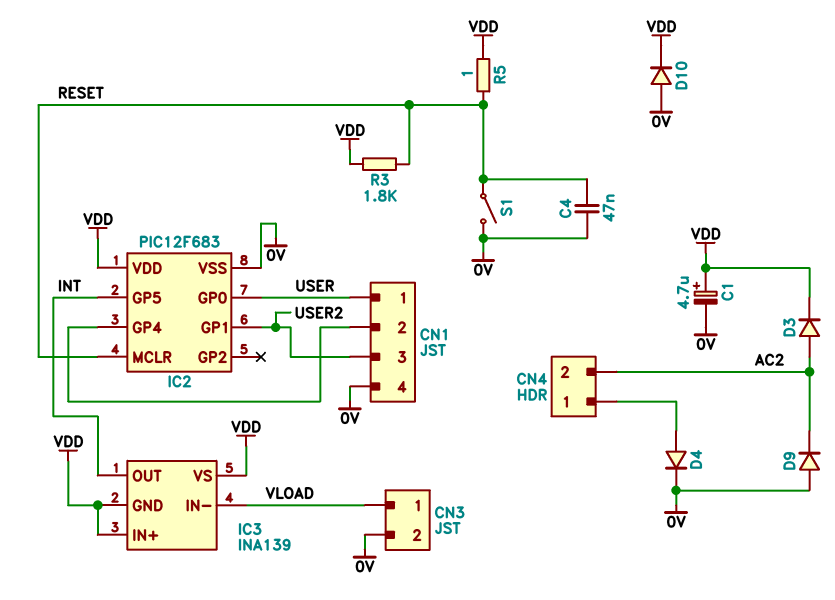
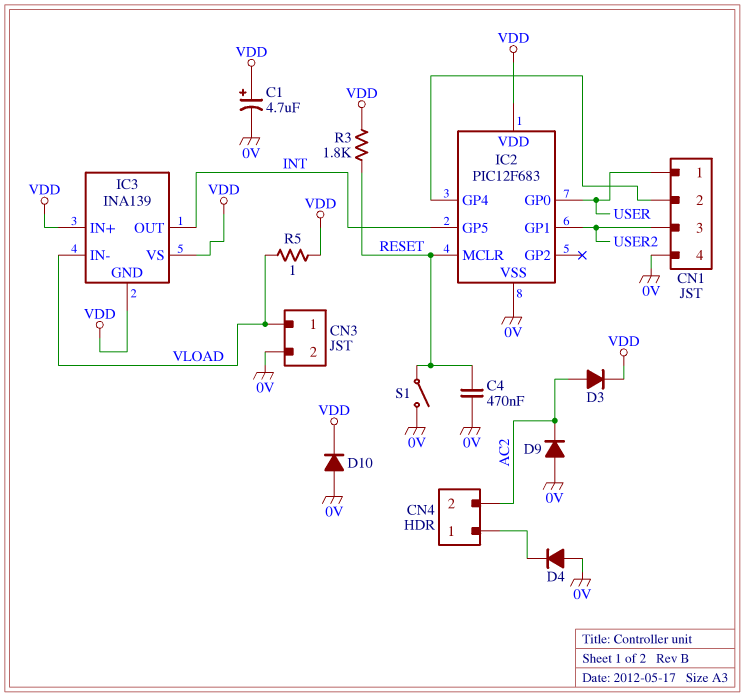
C4: 47nF (0V, RESET) -> 470nF (0V, RESET)
D4: diode (A CN4/1, K 0V) -> diode (A 0V, K CN4/1)
R5: 1 (RESET, VDD) -> 1 (VDD, VLOAD)

